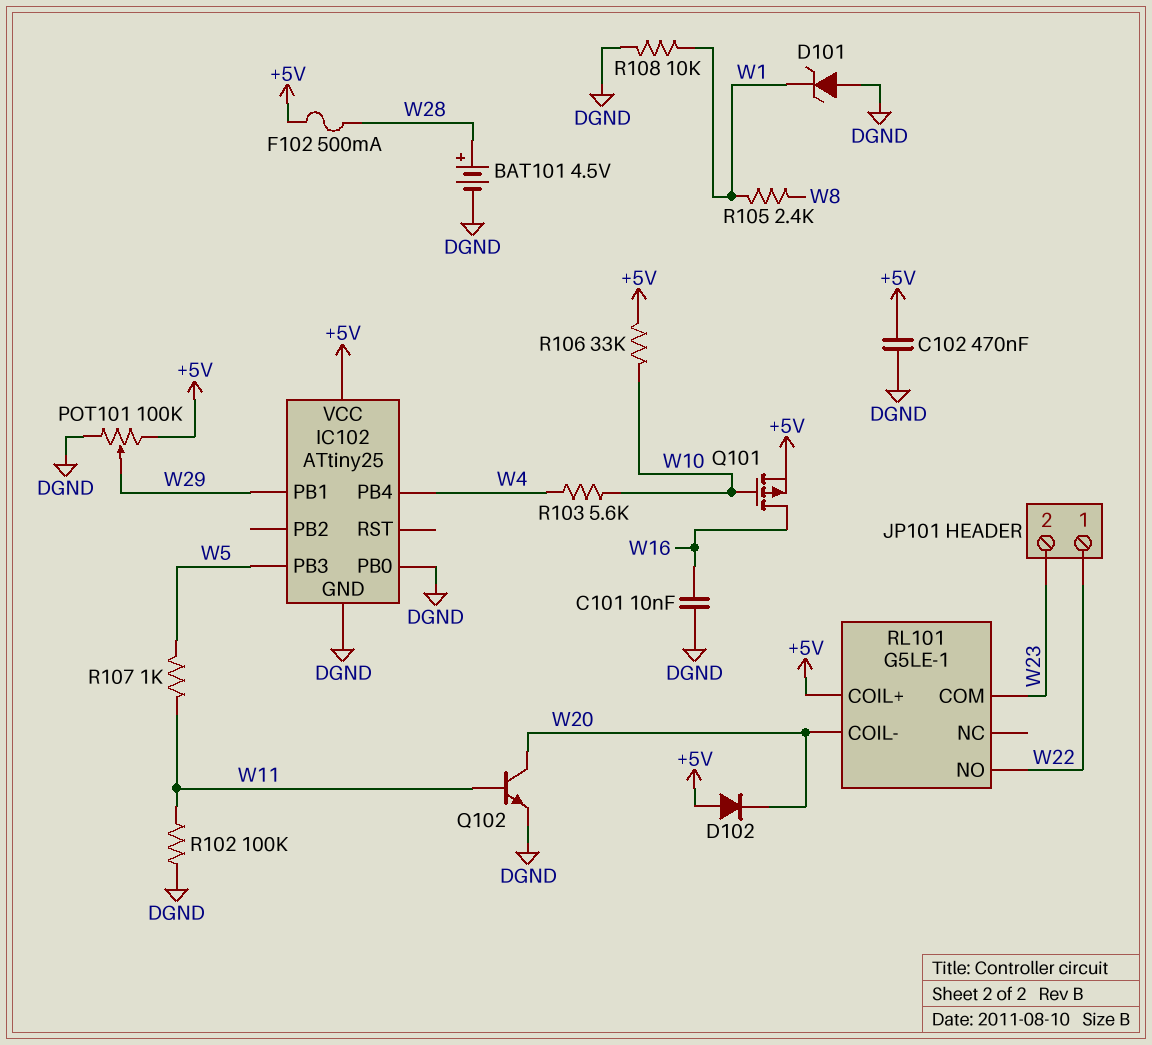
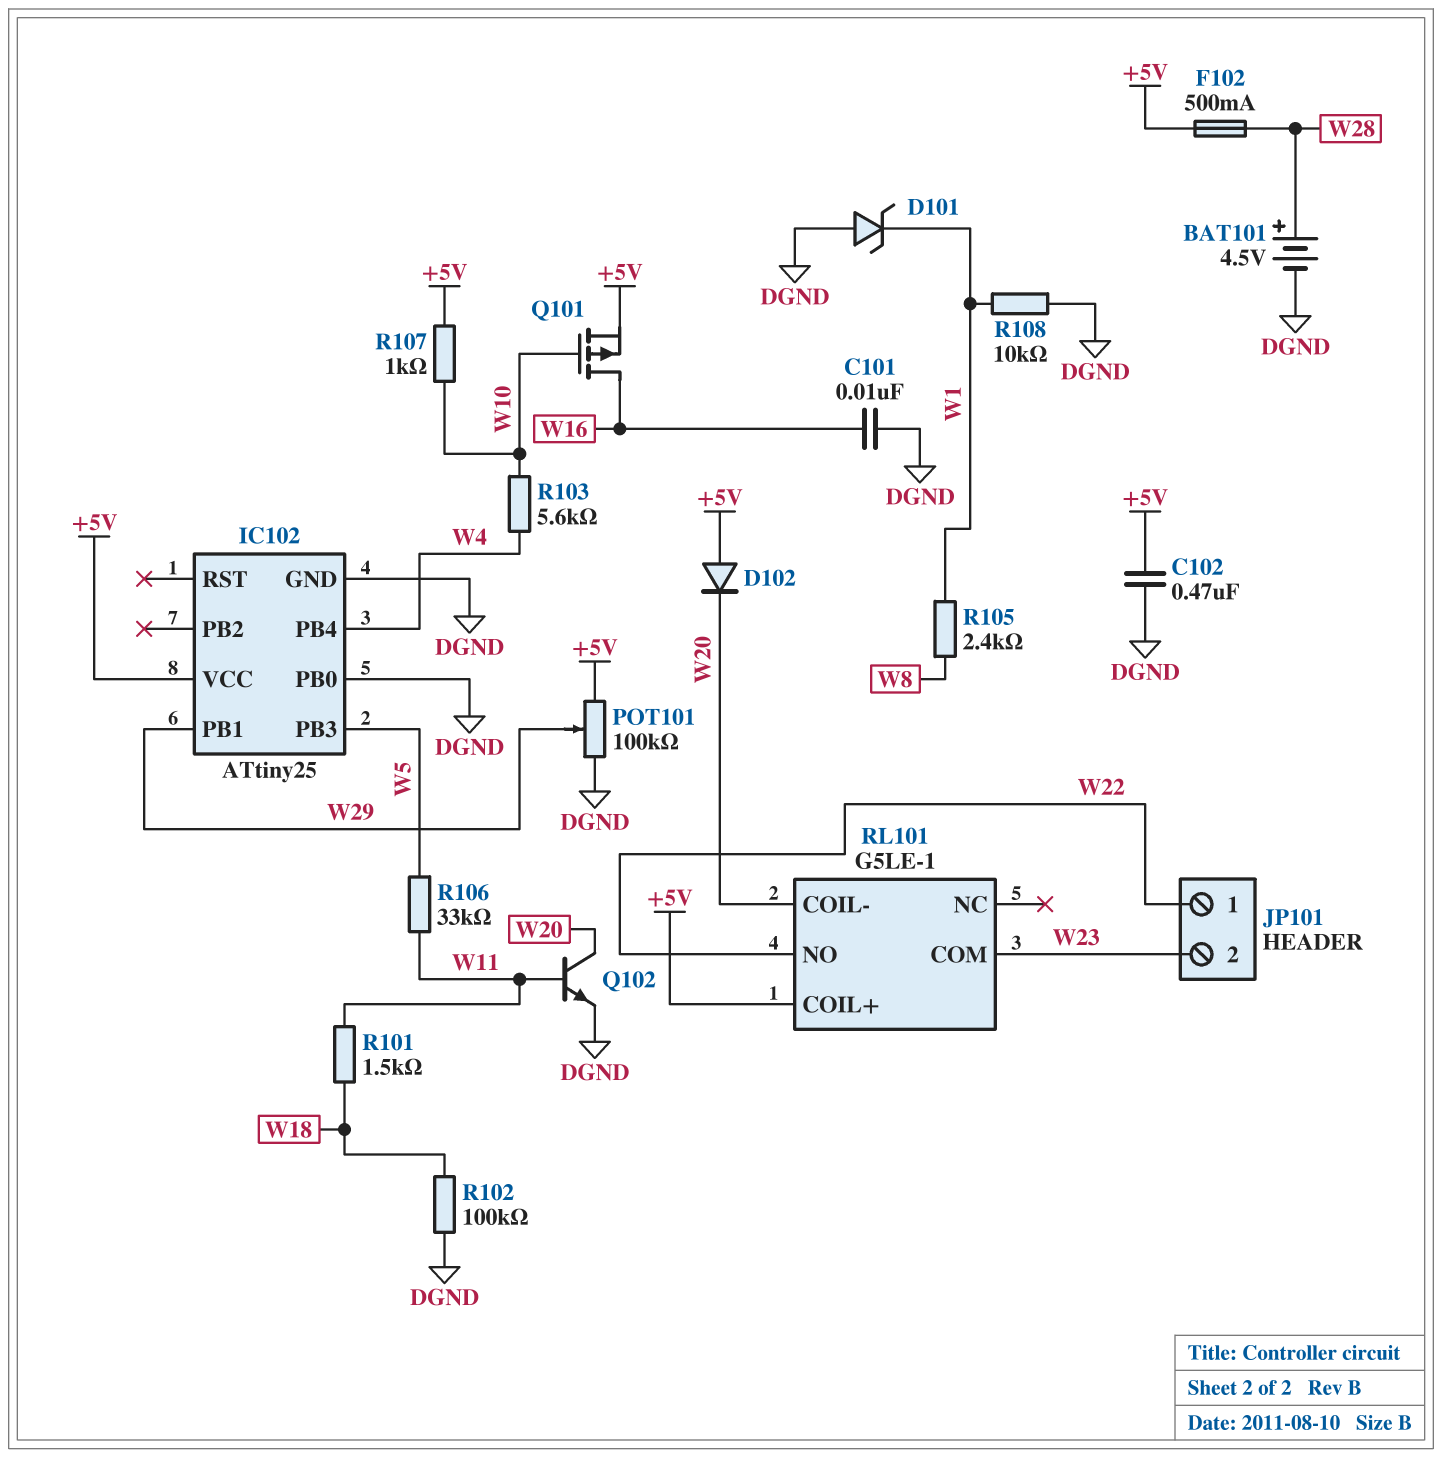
R101: none -> 1.5k (W11, W18)
R102: 100k (DGND, W11) -> 100k (DGND, W18)
R106: 33k (+5V, W10) -> 33k (W5, W11)
R107: 1k (W5, W11) -> 1k (+5V, W10)

